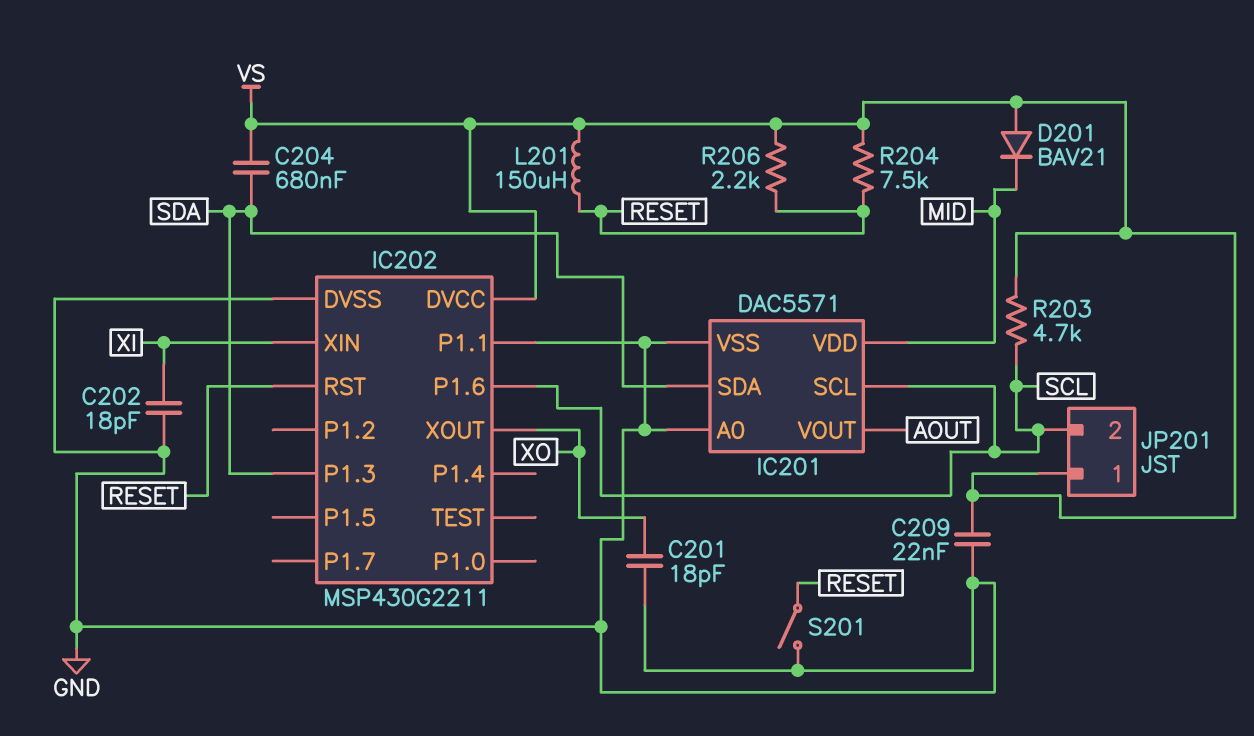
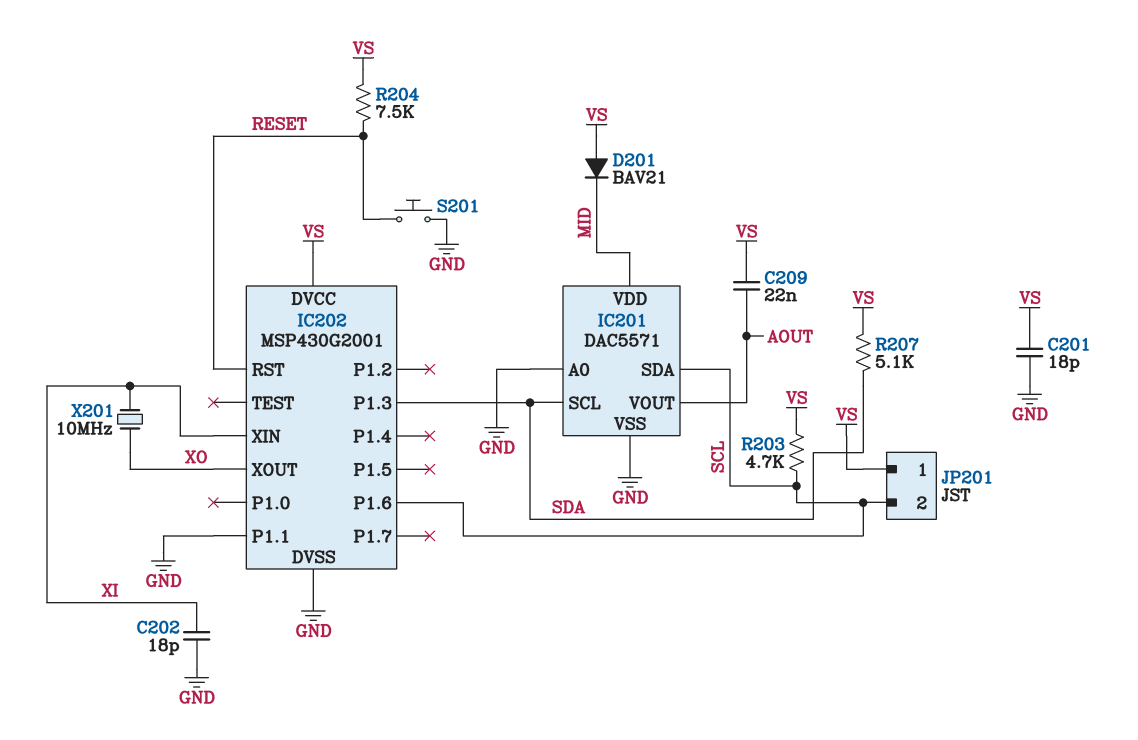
C201: 18pF (GND, XO) -> 18pF (GND, VS)
C204: 680nF (SDA, VS) -> none
C209: 22nF (GND, VS) -> 22nF (AOUT, VS)
IC201 pin SCL: SCL -> SDA
IC201 pin SDA: SDA -> SCL
IC202: MSP430G2211 -> MSP430G2001
L201: 150uH (RESET, VS) -> none
R206: 2.2k (RESET, VS) -> none
R207: none -> 5.1k (SDA, VS)
S201: switch (GND, RESET) -> button (GND, RESET)
X201: none -> 10MHz (XI, XO)

